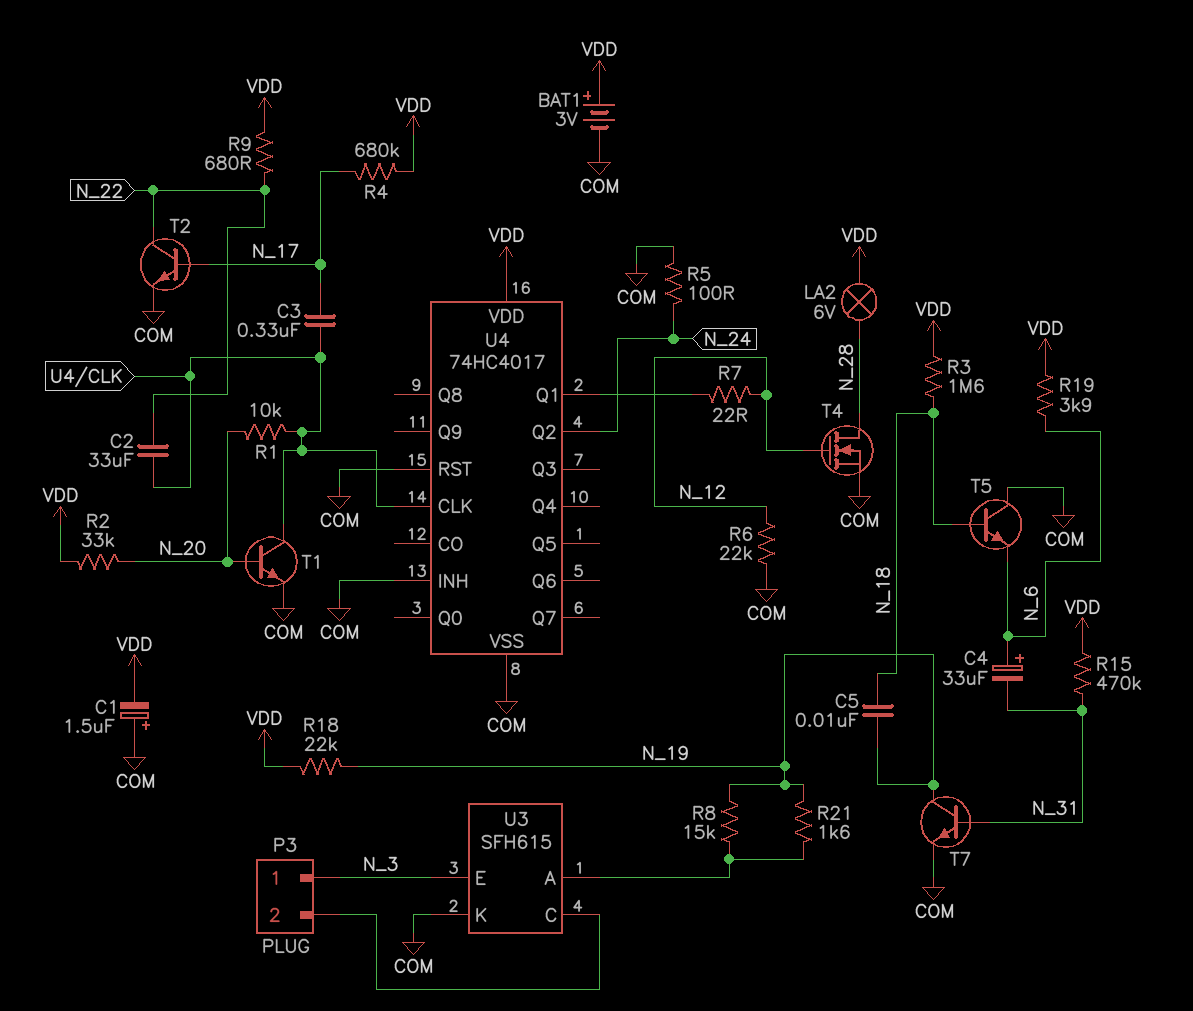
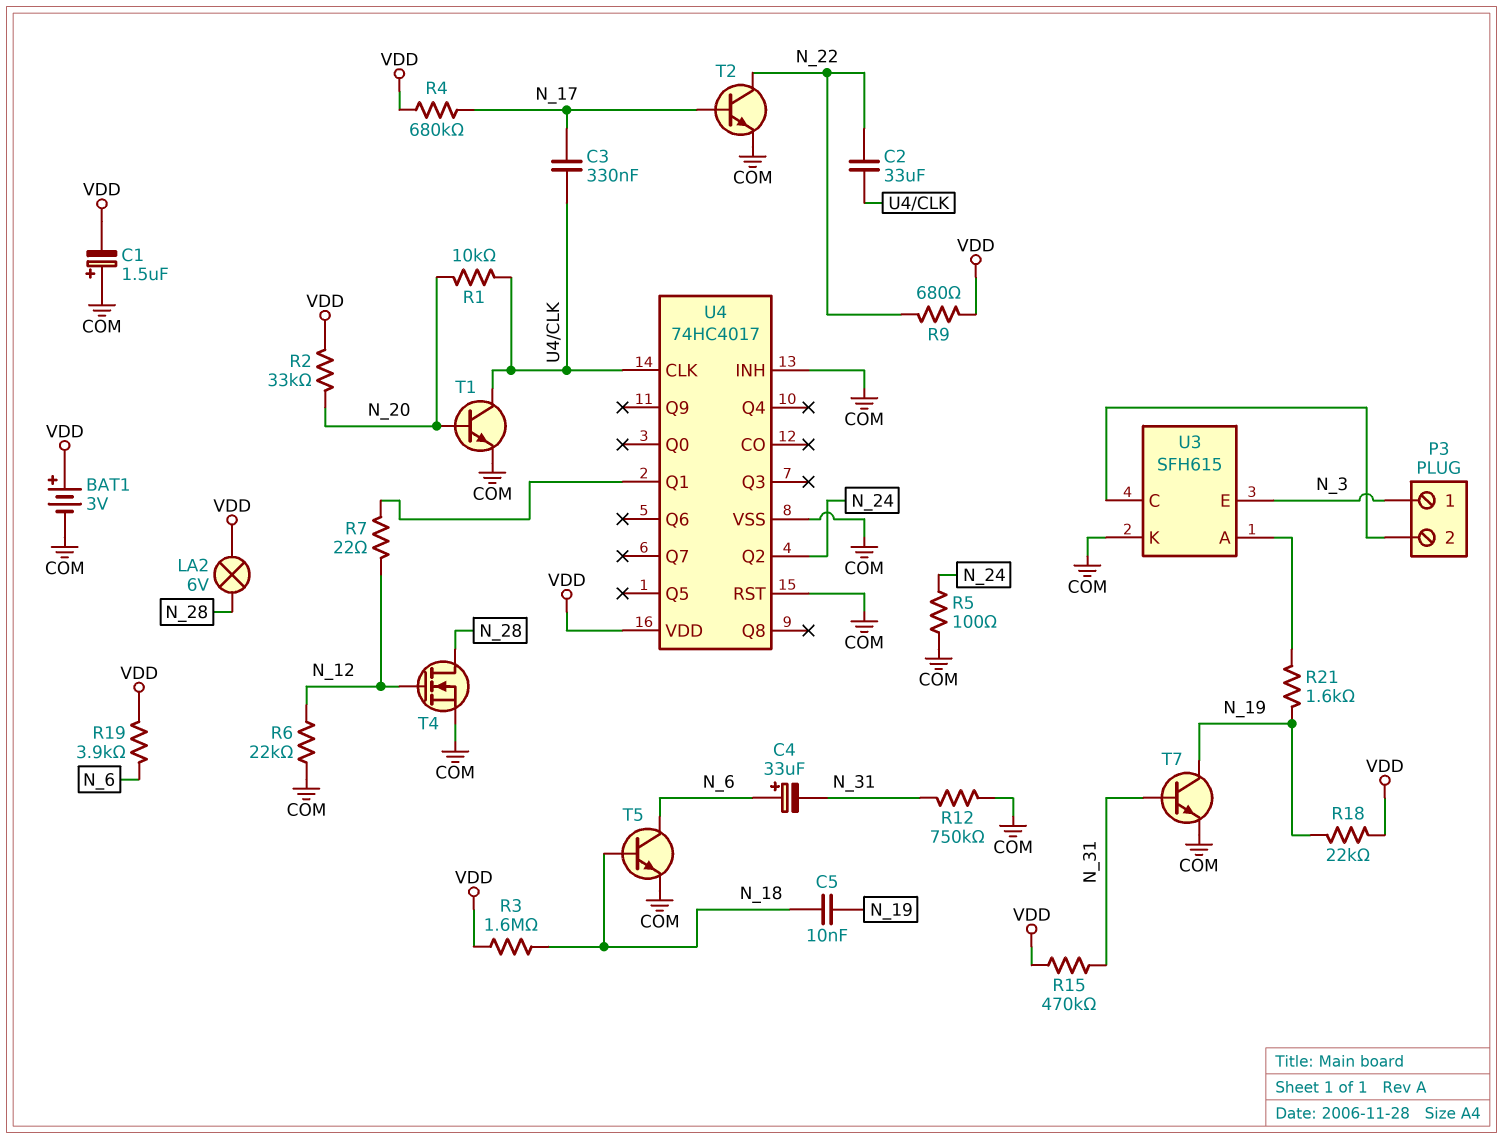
R8: 15k (N_19, U3/A) -> none
R12: none -> 750k (COM, N_31)
T5: NPN (B N_18, C COM, E N_6) -> NPN (B N_18, C N_6, E COM)

